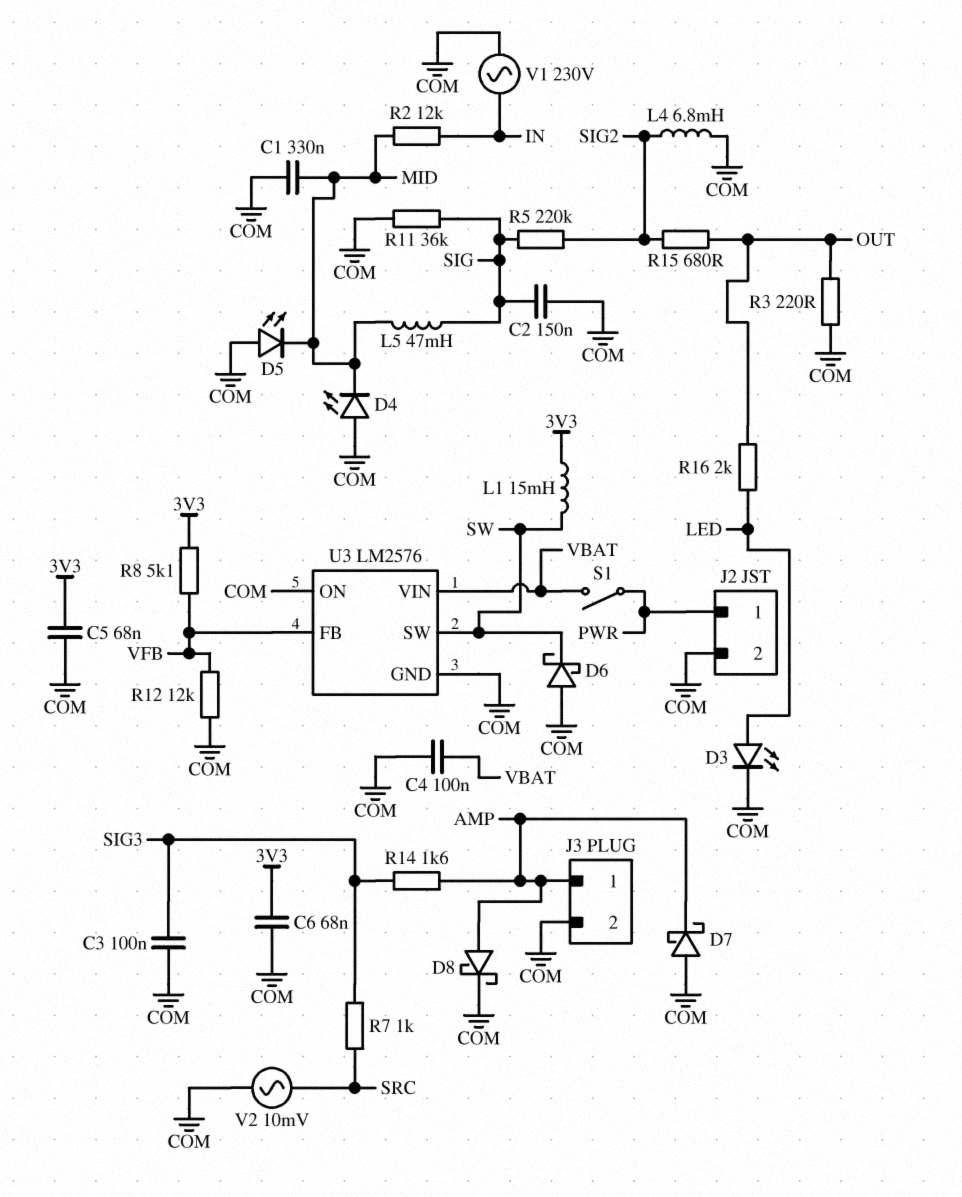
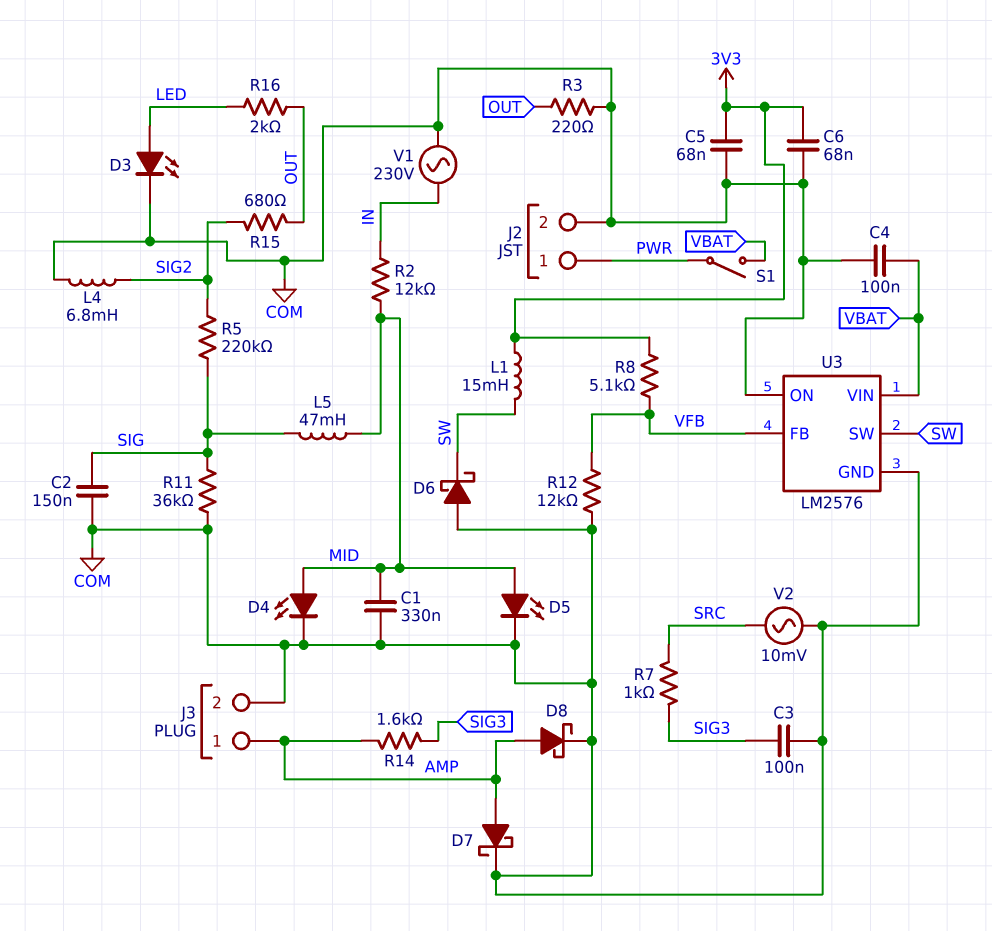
D4: LED (A COM, K MID) -> LED (A MID, K COM)
D5: LED (A COM, K MID) -> LED (A MID, K COM)
D7: schottky (A COM, K AMP) -> schottky (A AMP, K COM)

